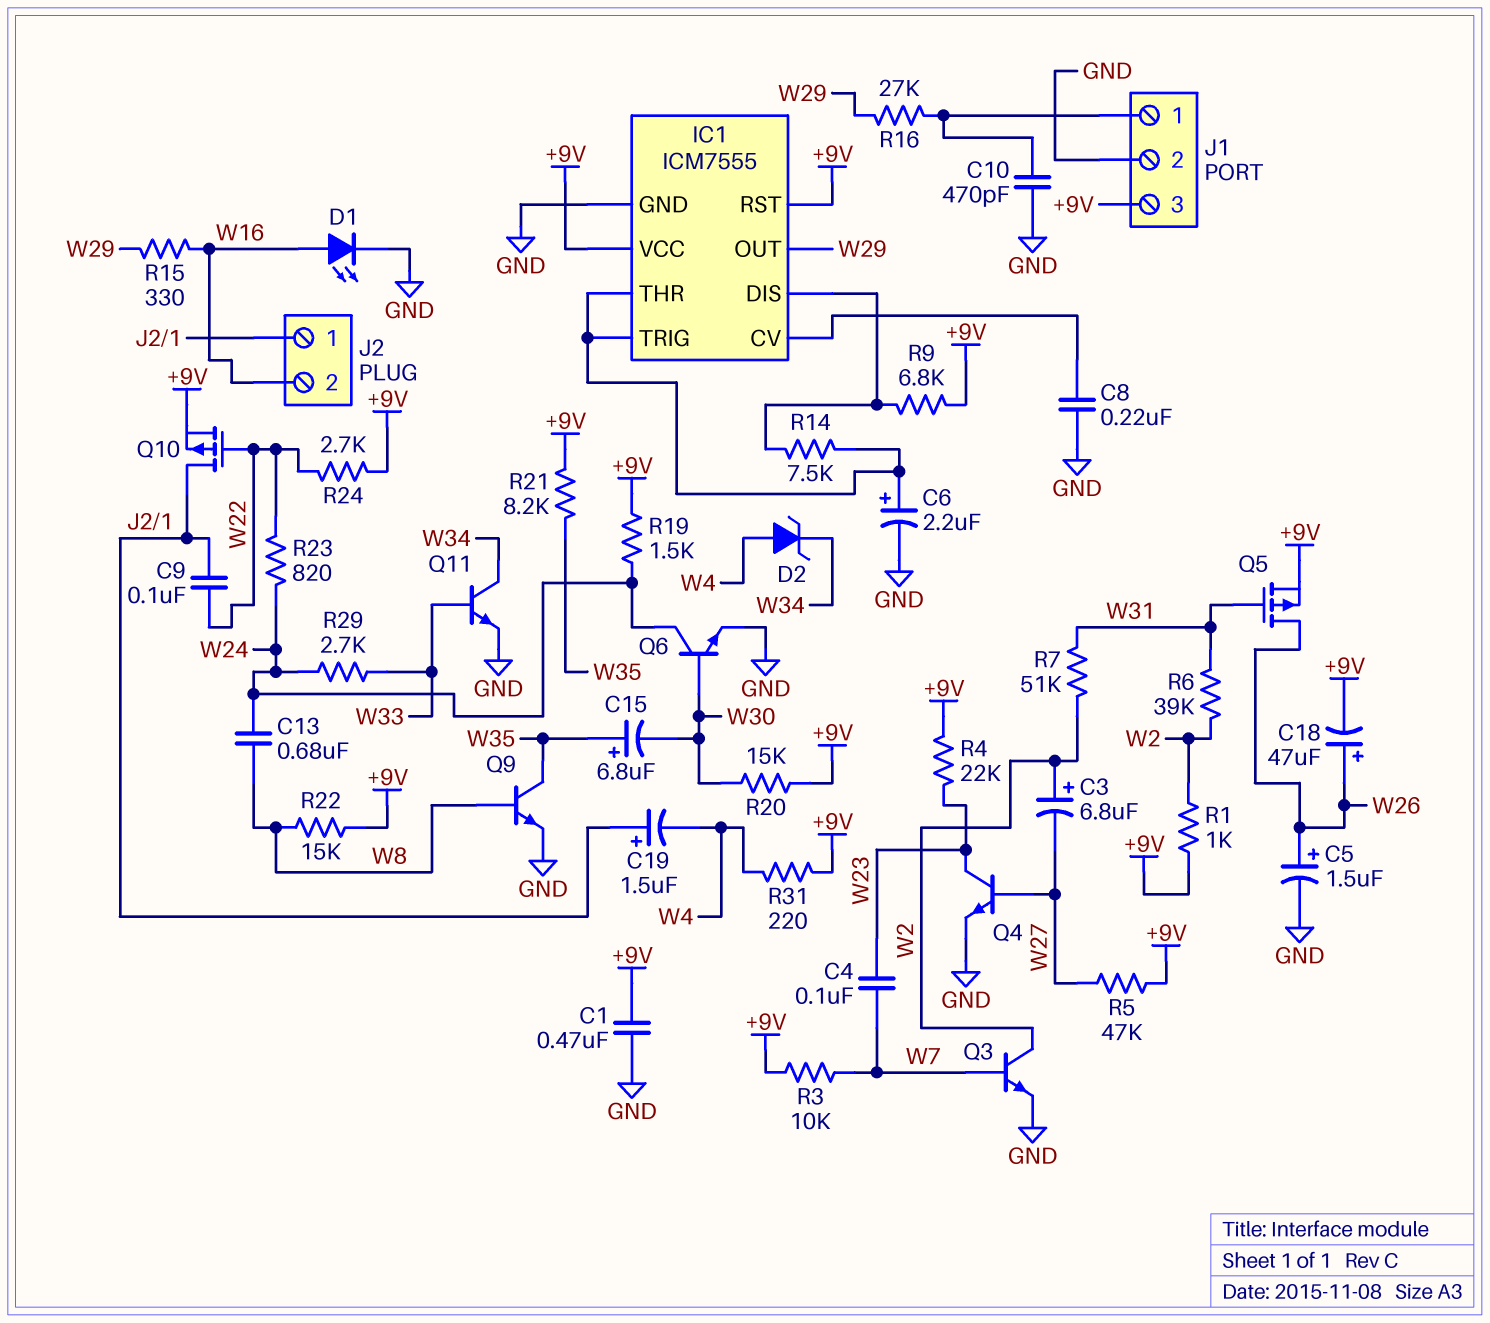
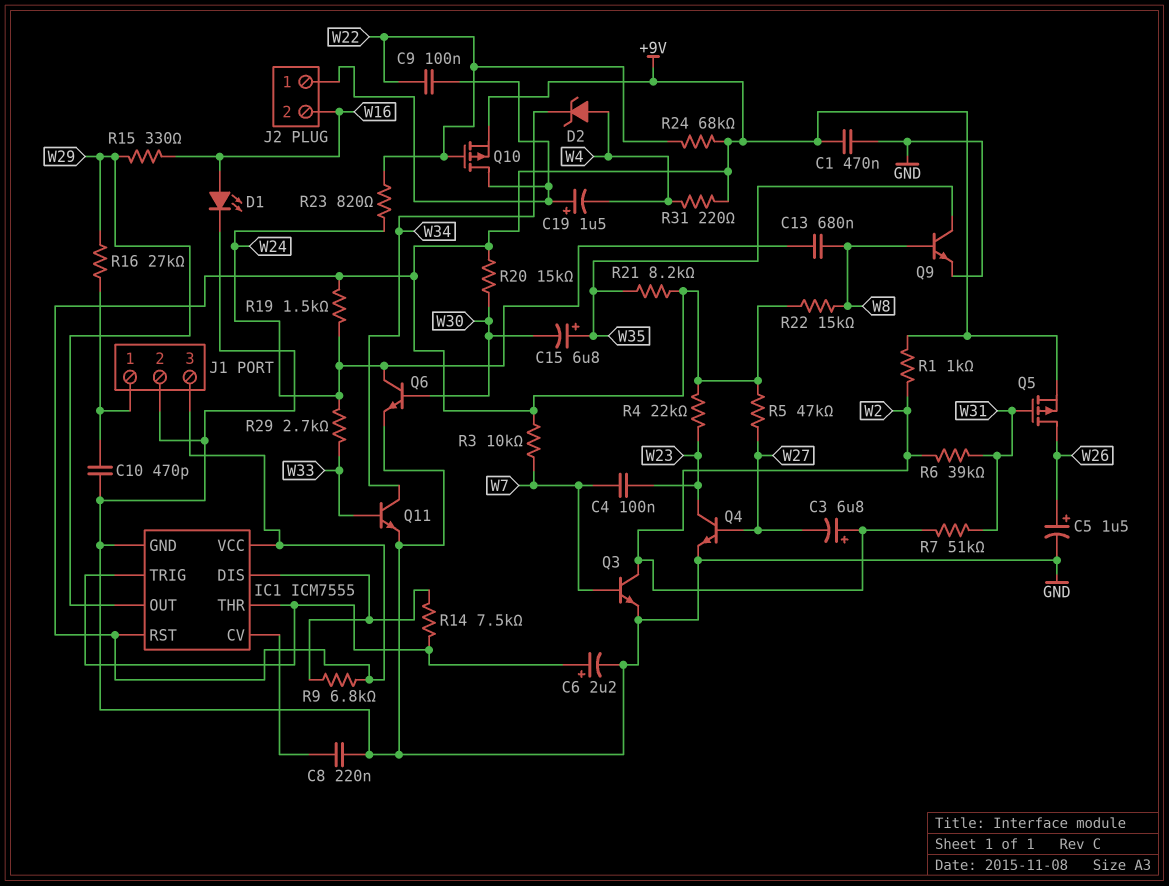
C18: 47uF (plus W26, minus +9V) -> none
R24: 2.7k (+9V, W22) -> 68k (+9V, W22)

